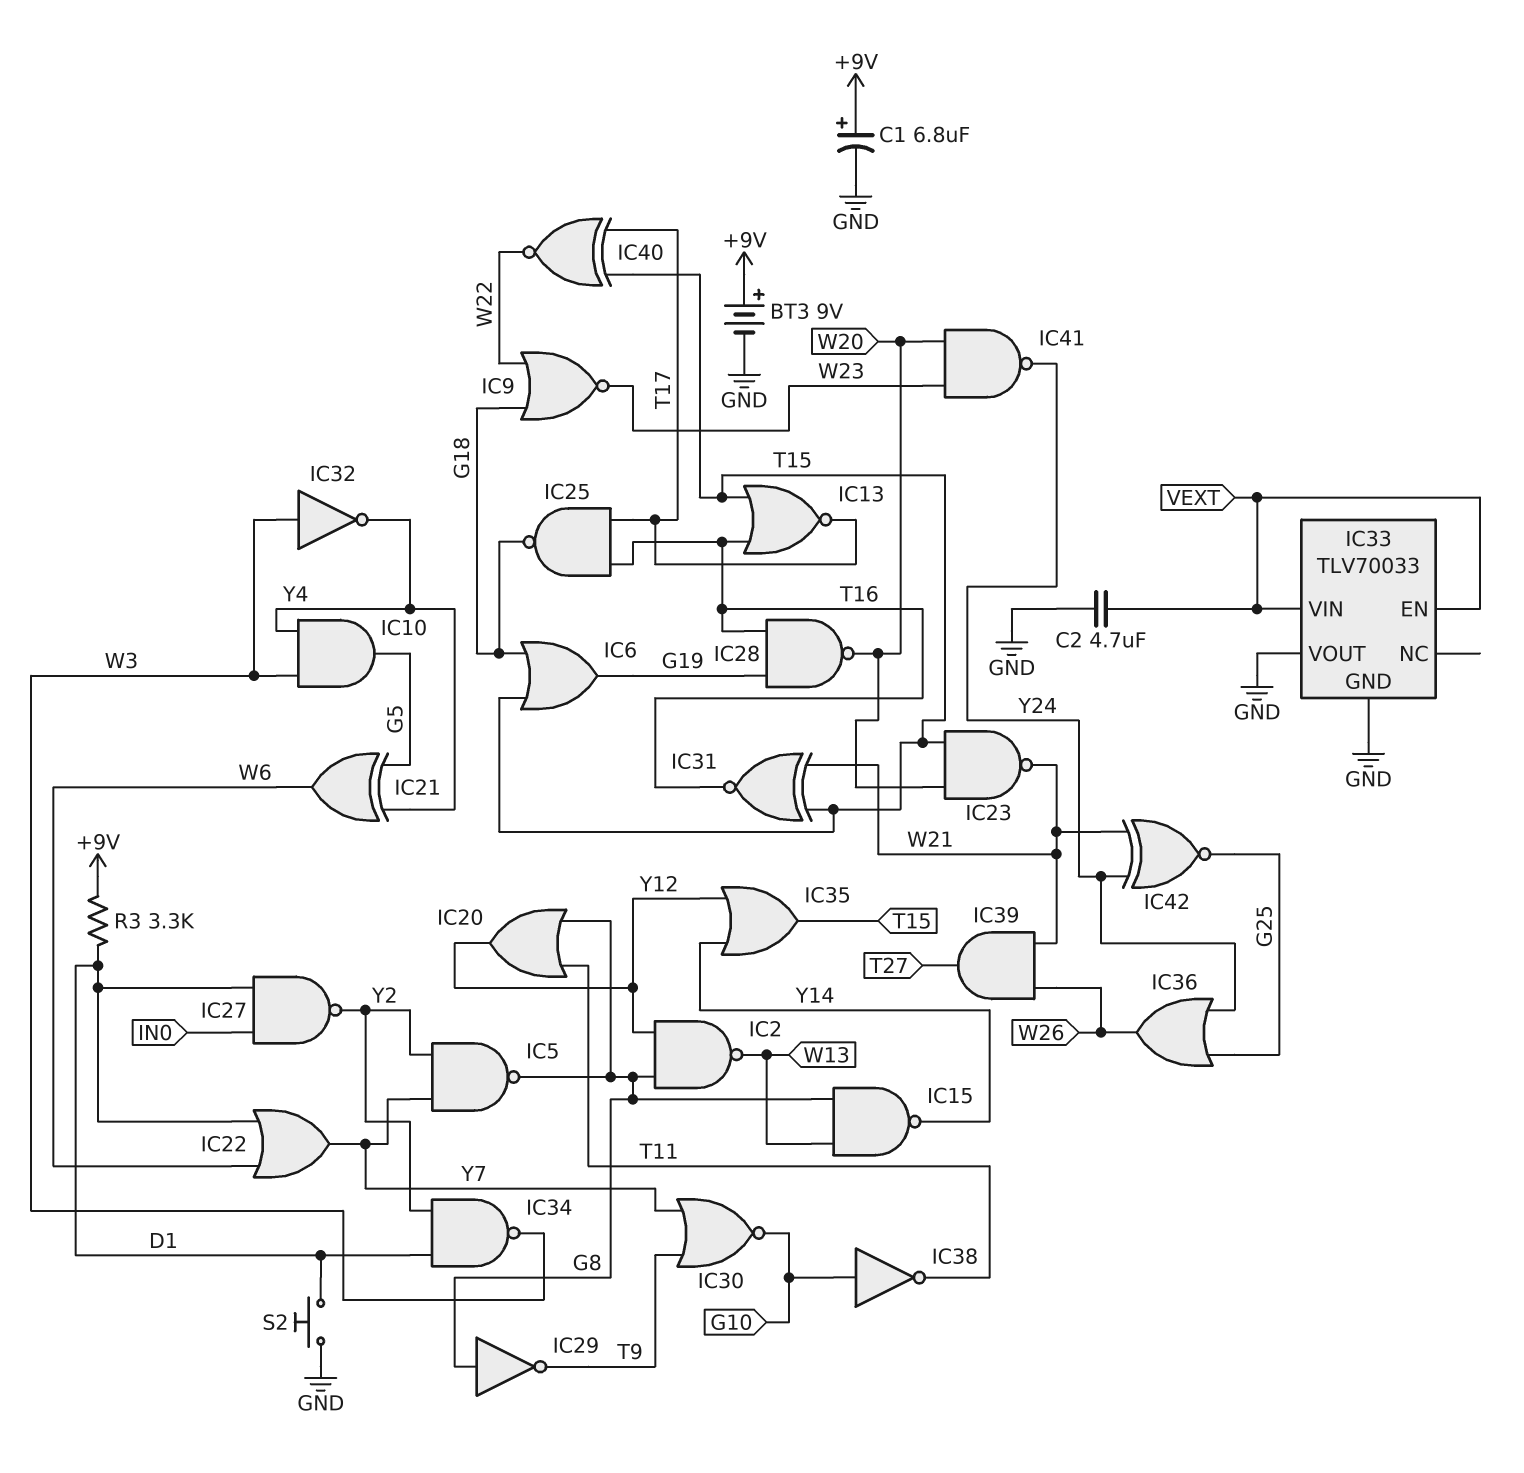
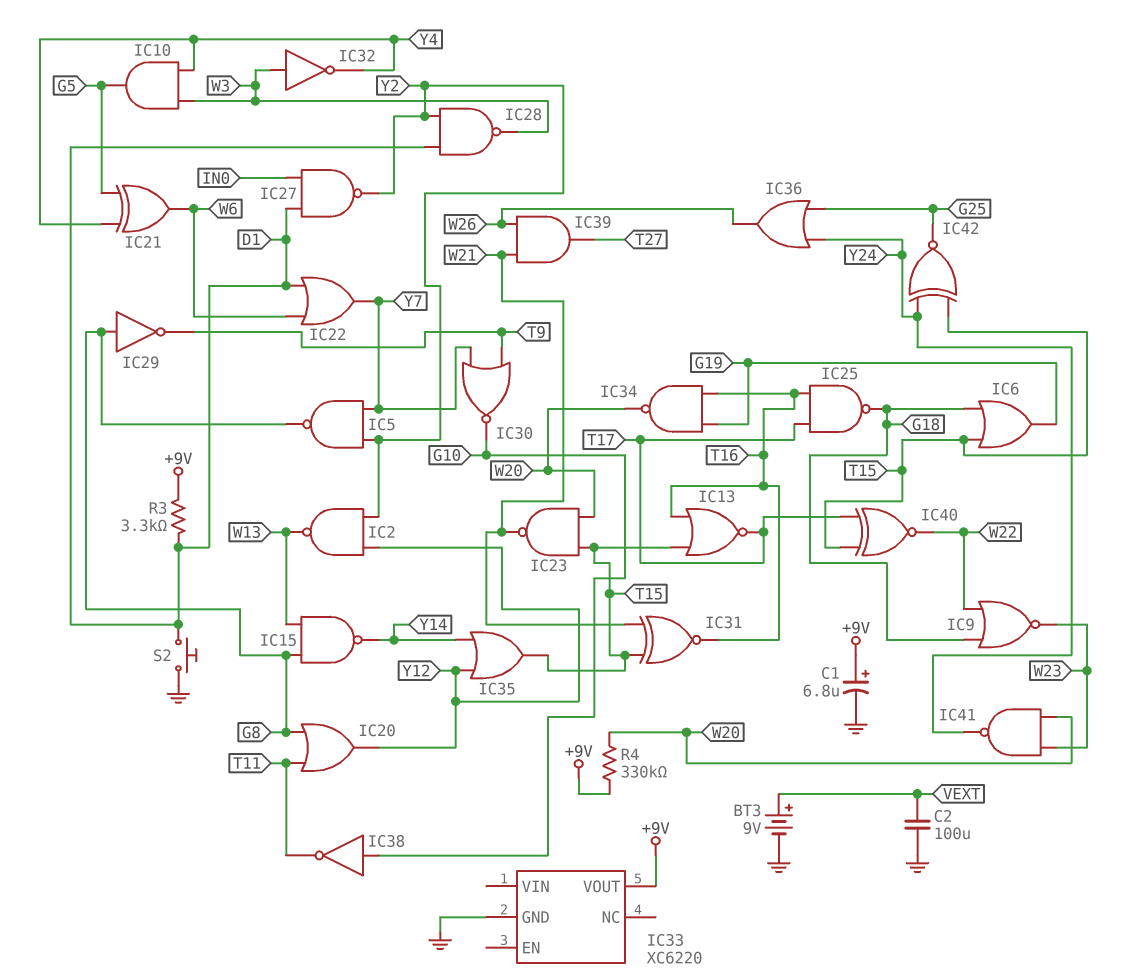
BT3: 9V (plus +9V, minus GND) -> 9V (plus VEXT, minus GND)
C2: 4.7uF (GND, VEXT) -> 100uF (GND, VEXT)
IC2: NAND (in G8, in Y12, out W13) -> NAND (in Y2, in Y12, out W13)
IC28: NAND (in G19, in T16, out W20) -> NAND (in D1, in Y2, out W3)
IC33: TLV70033 -> XC6220
IC33 pin EN: VEXT -> none
IC33 pin VIN: VEXT -> none
IC33 pin VOUT: GND -> +9V
IC34: NAND (in D1, in Y2, out W3) -> NAND (in G19, in T16, out W20)
IC42: XNOR (in W21, in Y24, out G25) -> XNOR (in T15, in Y24, out G25)
R4: none -> 330k (+9V, W20)

